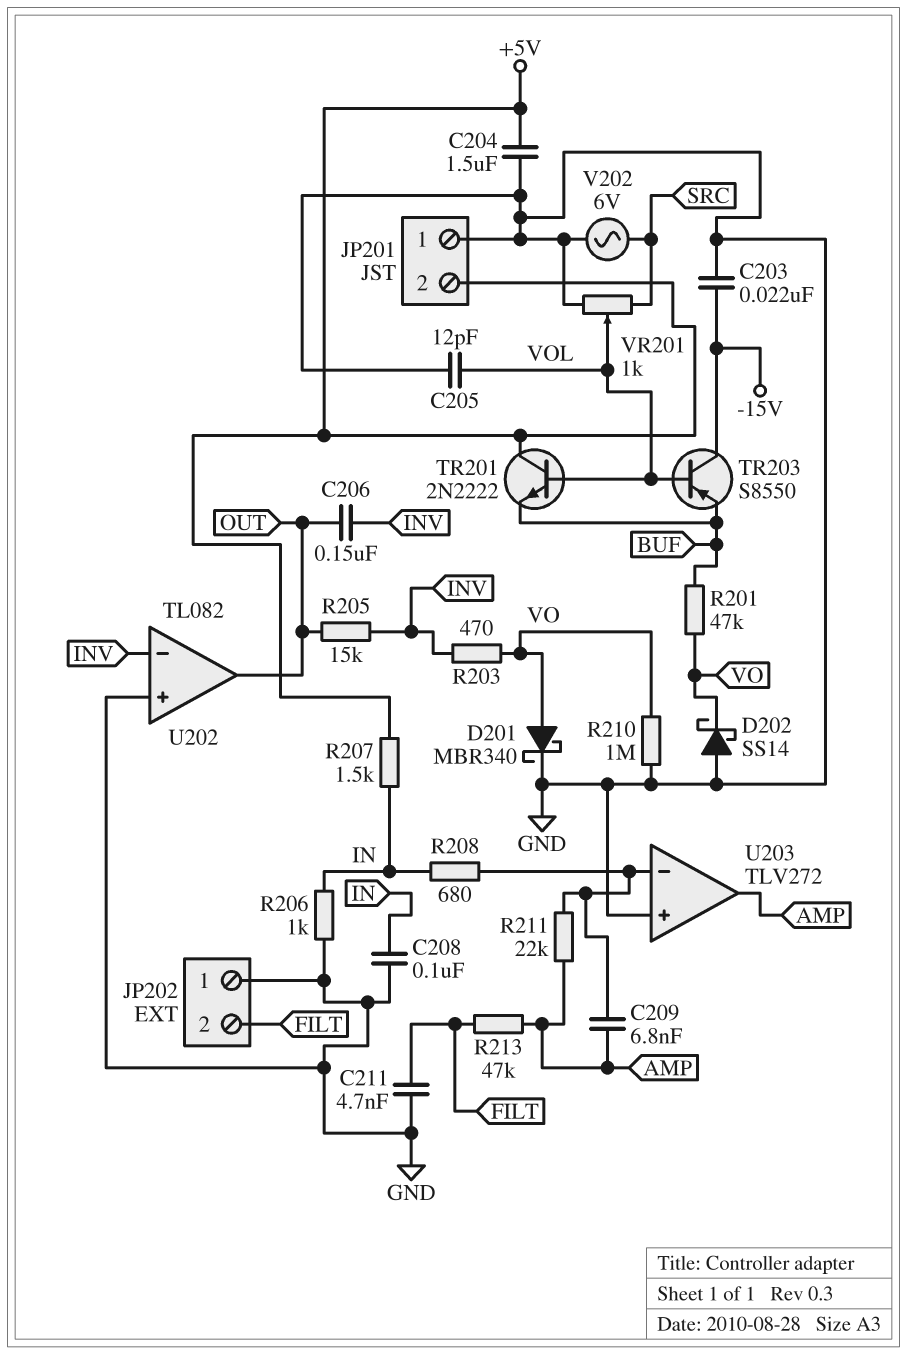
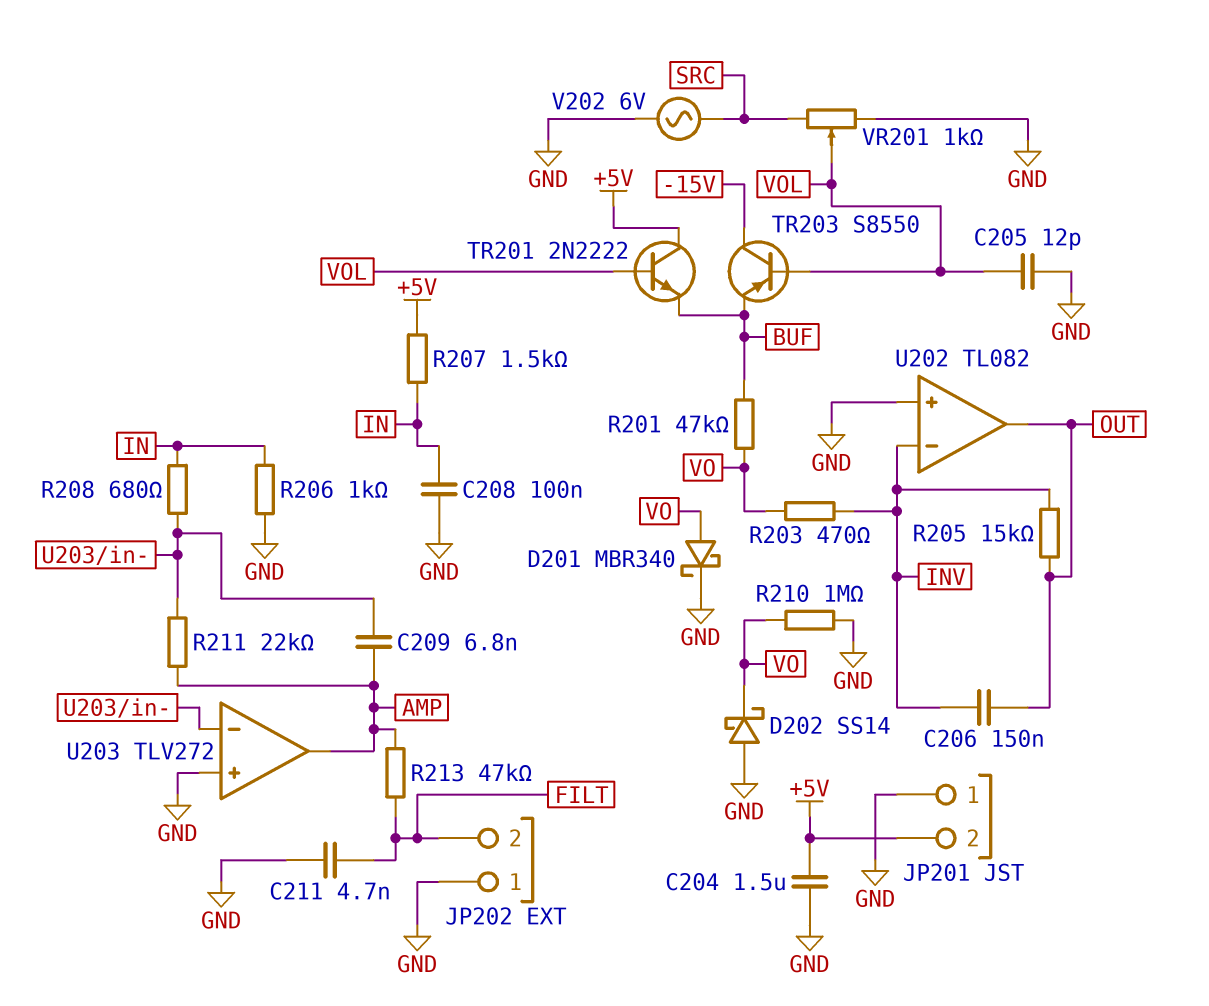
C203: 22nF (-15V, GND) -> none

